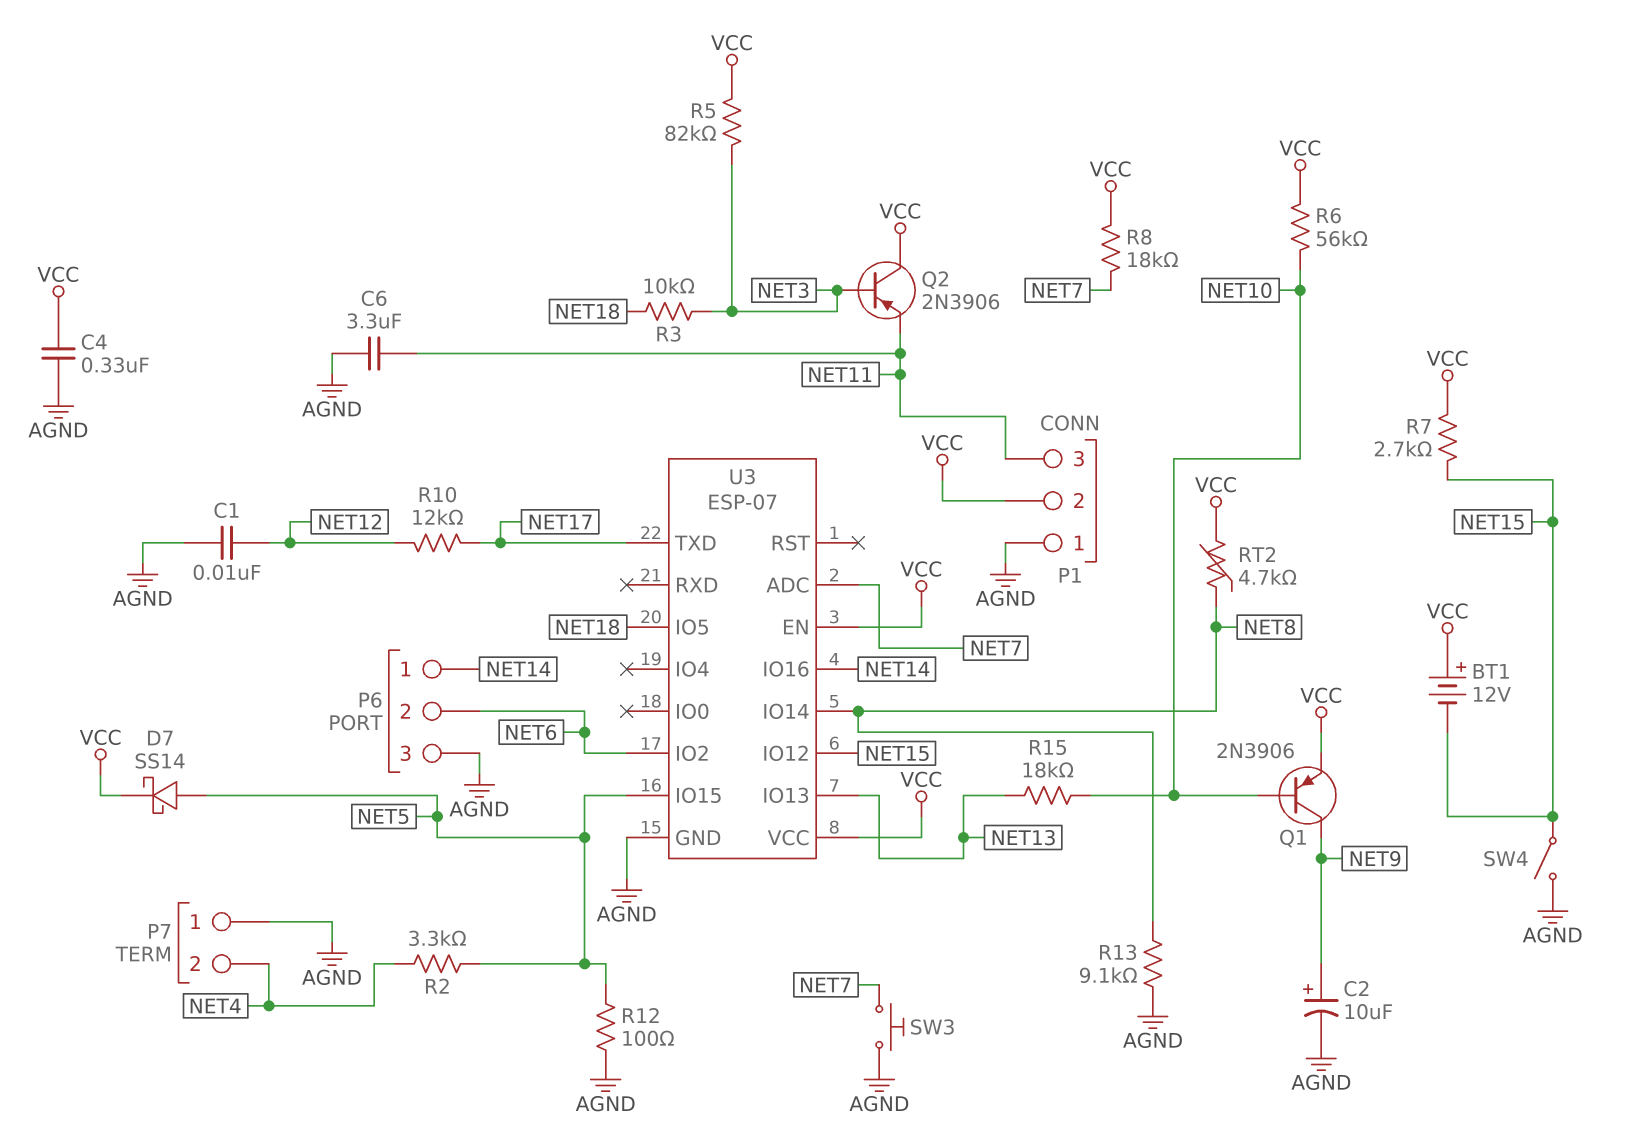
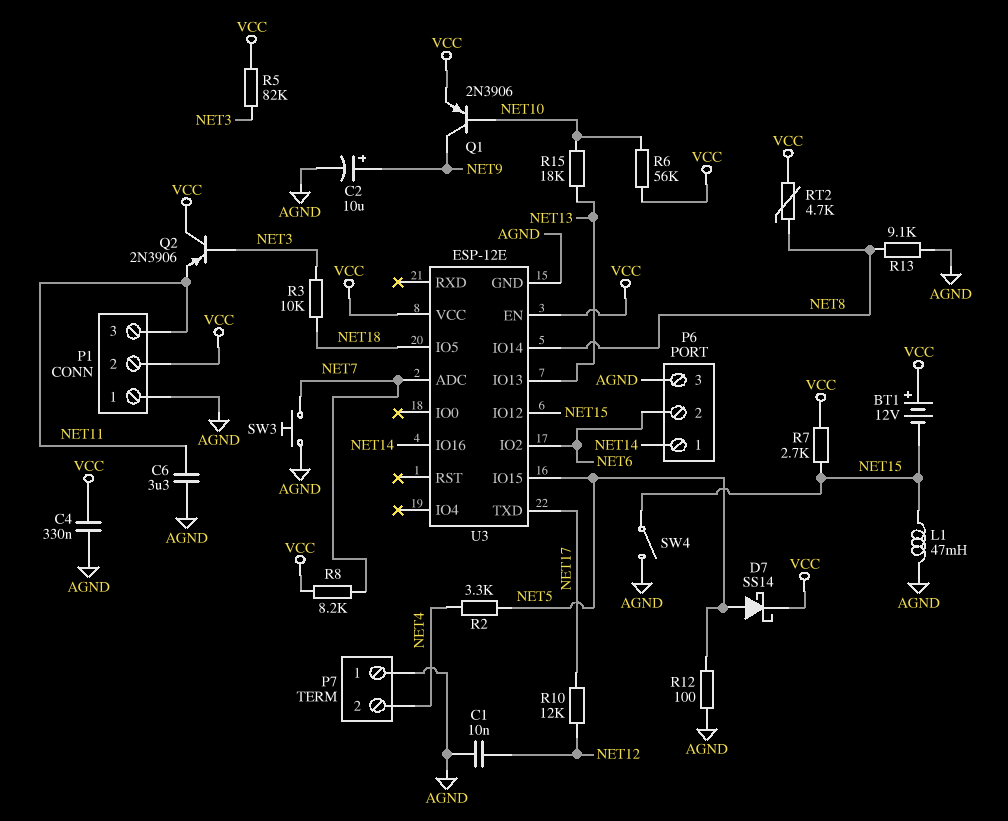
L1: none -> 47mH (AGND, NET15)
R8: 18k (NET7, VCC) -> 8.2k (NET7, VCC)
U3: ESP-07 -> ESP-12E

